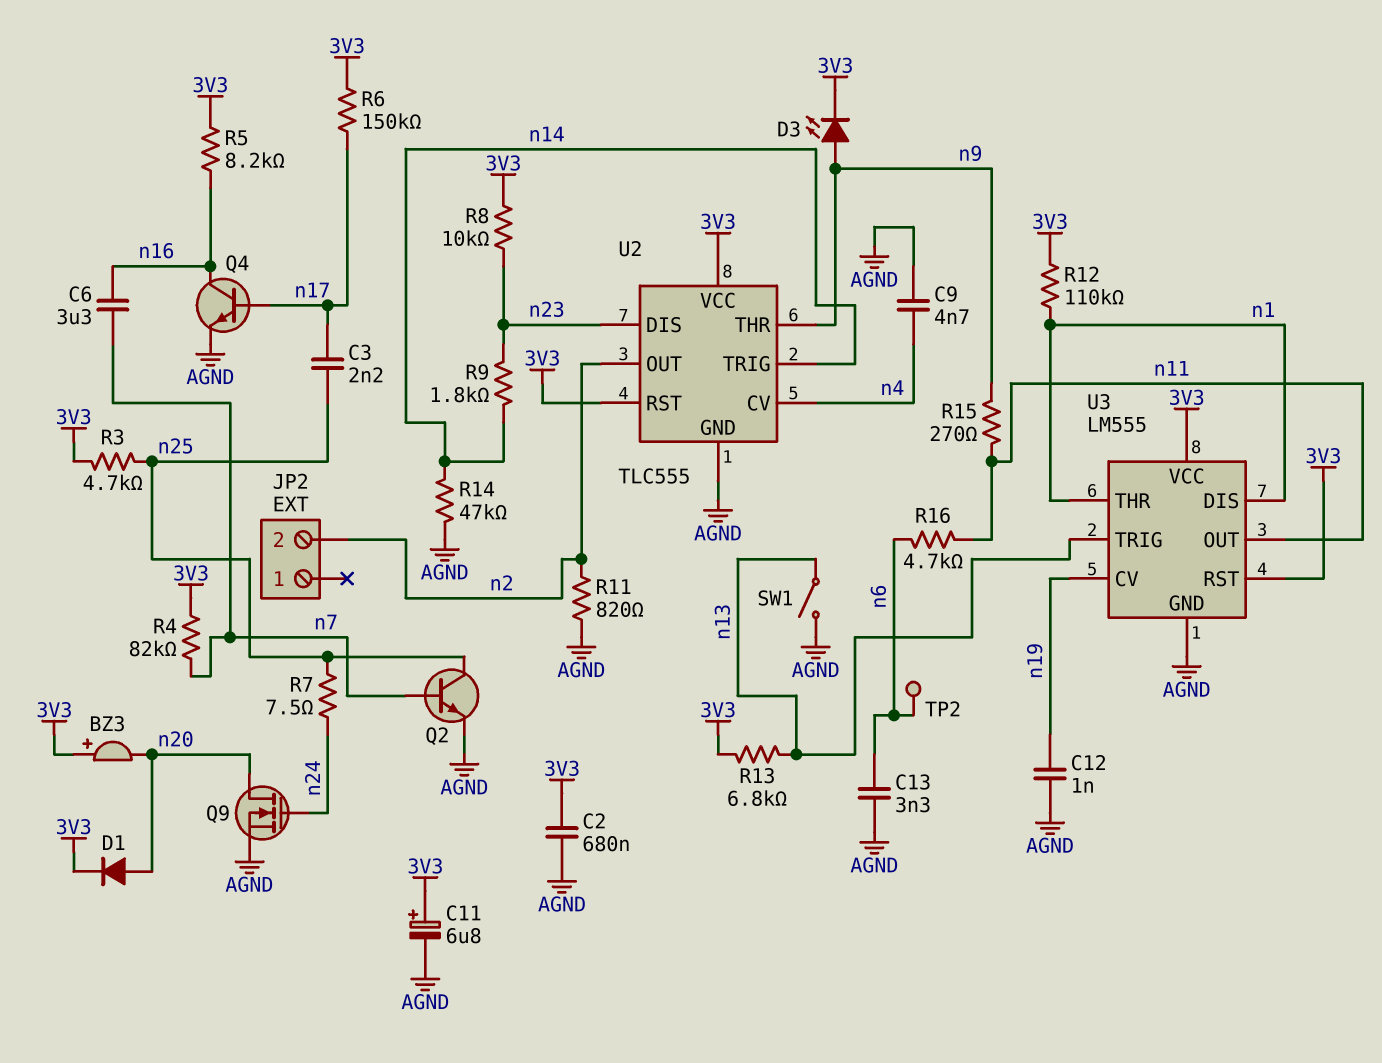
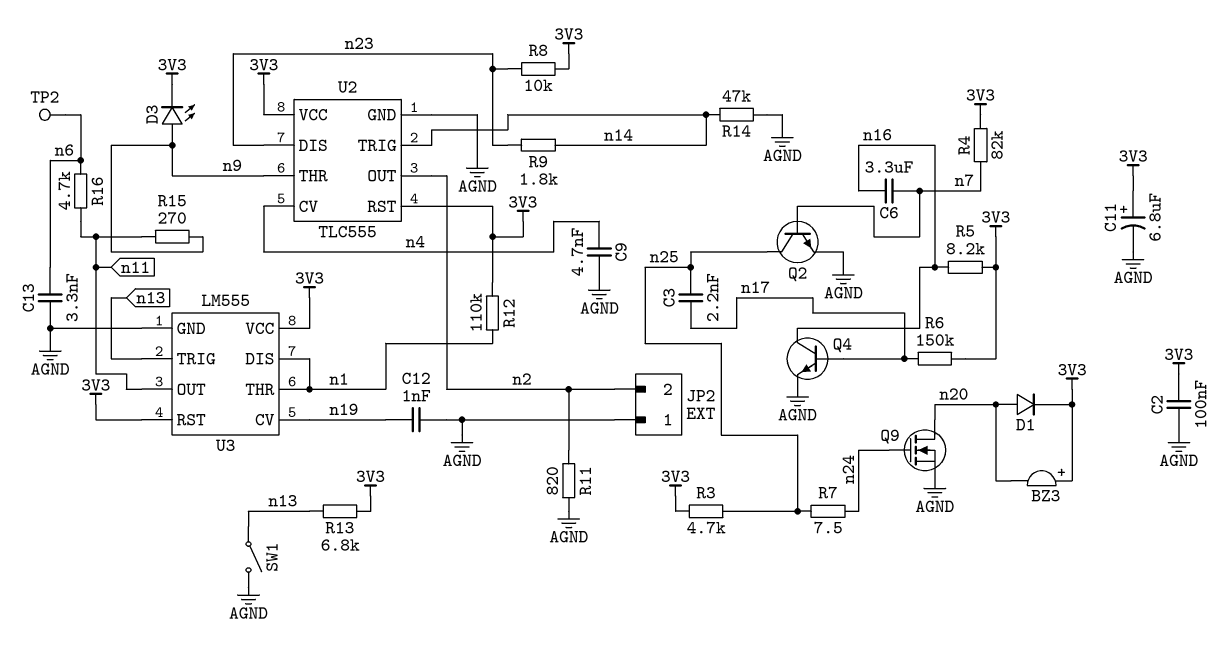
C2: 680nF (3V3, AGND) -> 100nF (3V3, AGND)
JP2 pin 1: none -> AGND

